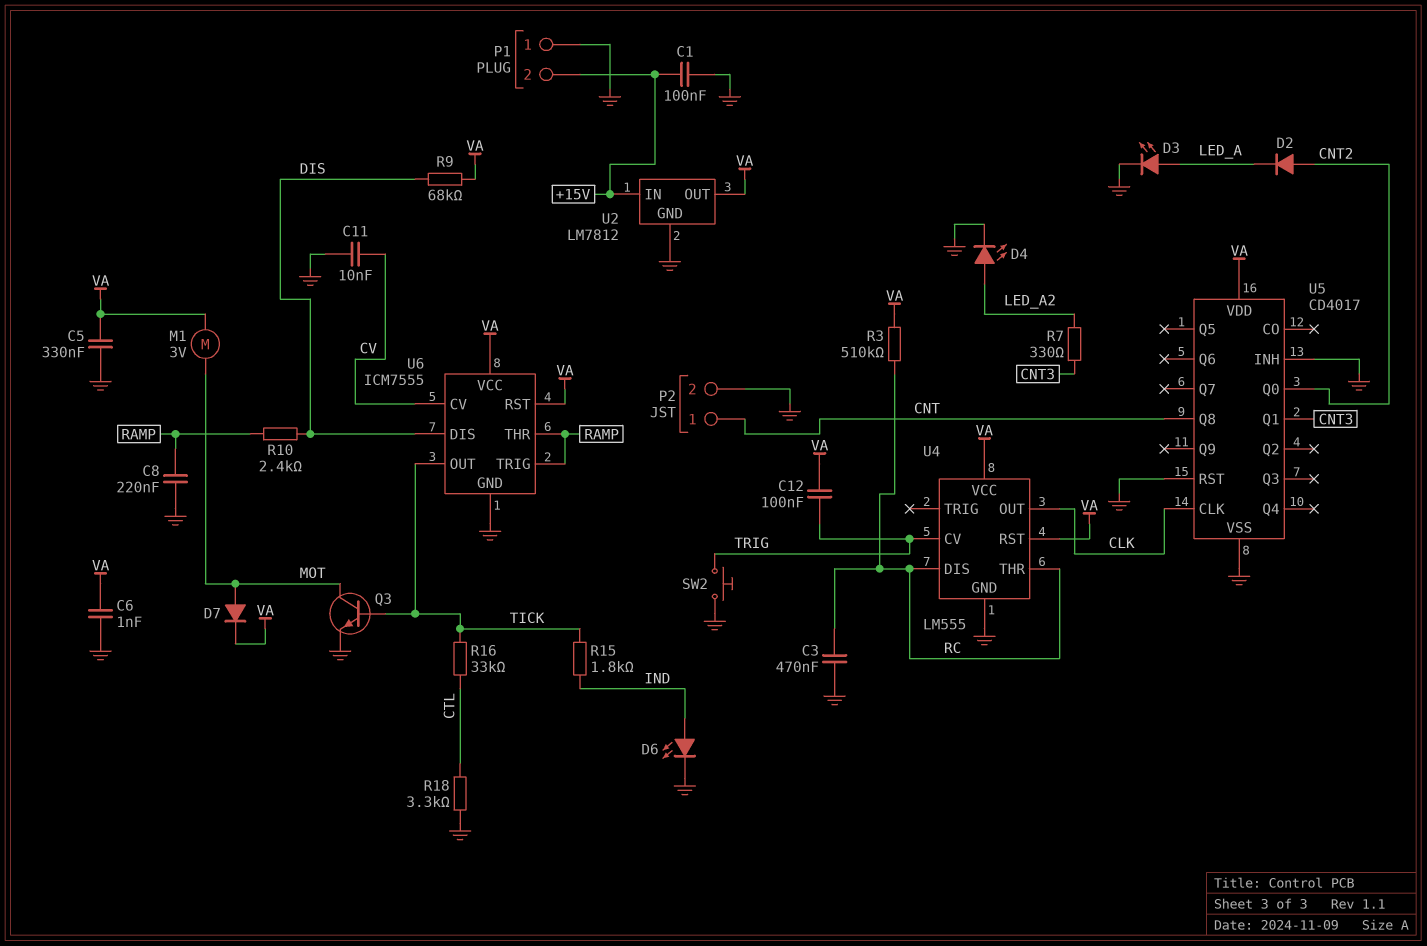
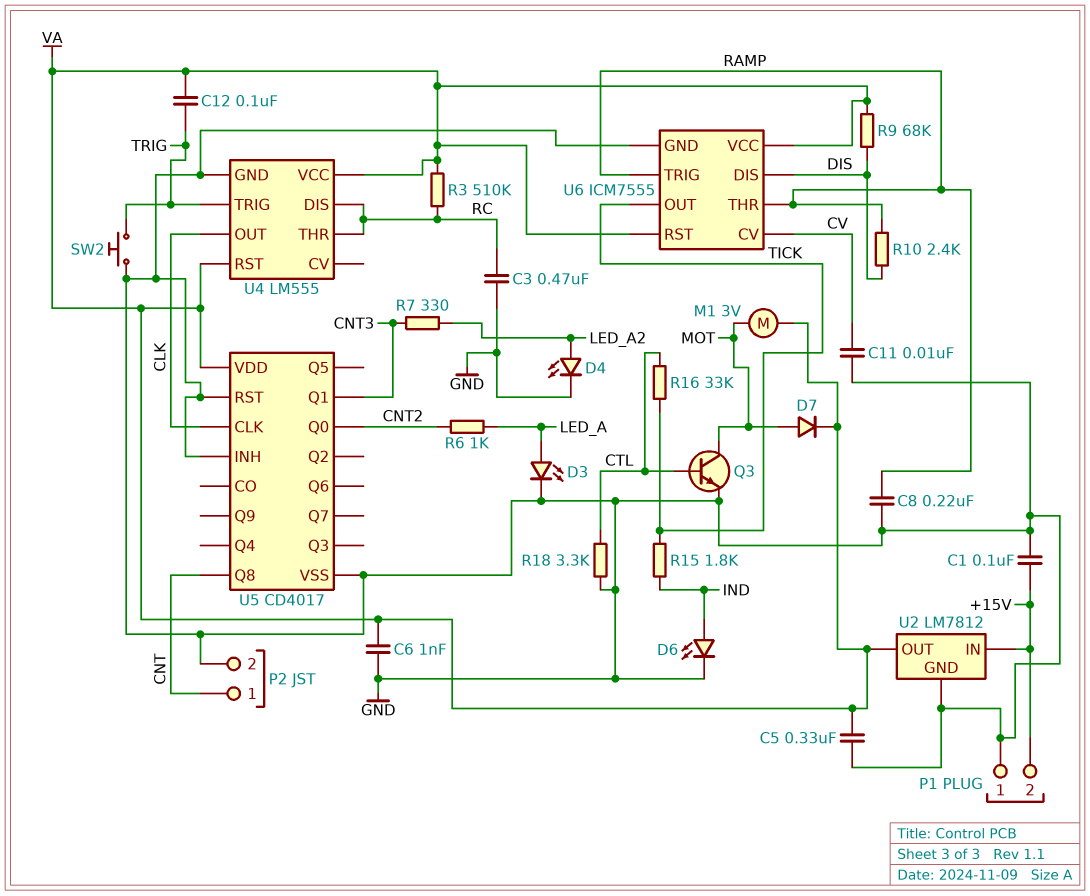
D2: diode (A CNT2, K LED_A) -> none
Q3: NPN (B TICK, C MOT, E GND) -> NPN (B CTL, C MOT, E GND)
R6: none -> 1k (CNT2, LED_A)
U4 pin CV: TRIG -> none
U4 pin TRIG: none -> TRIG

